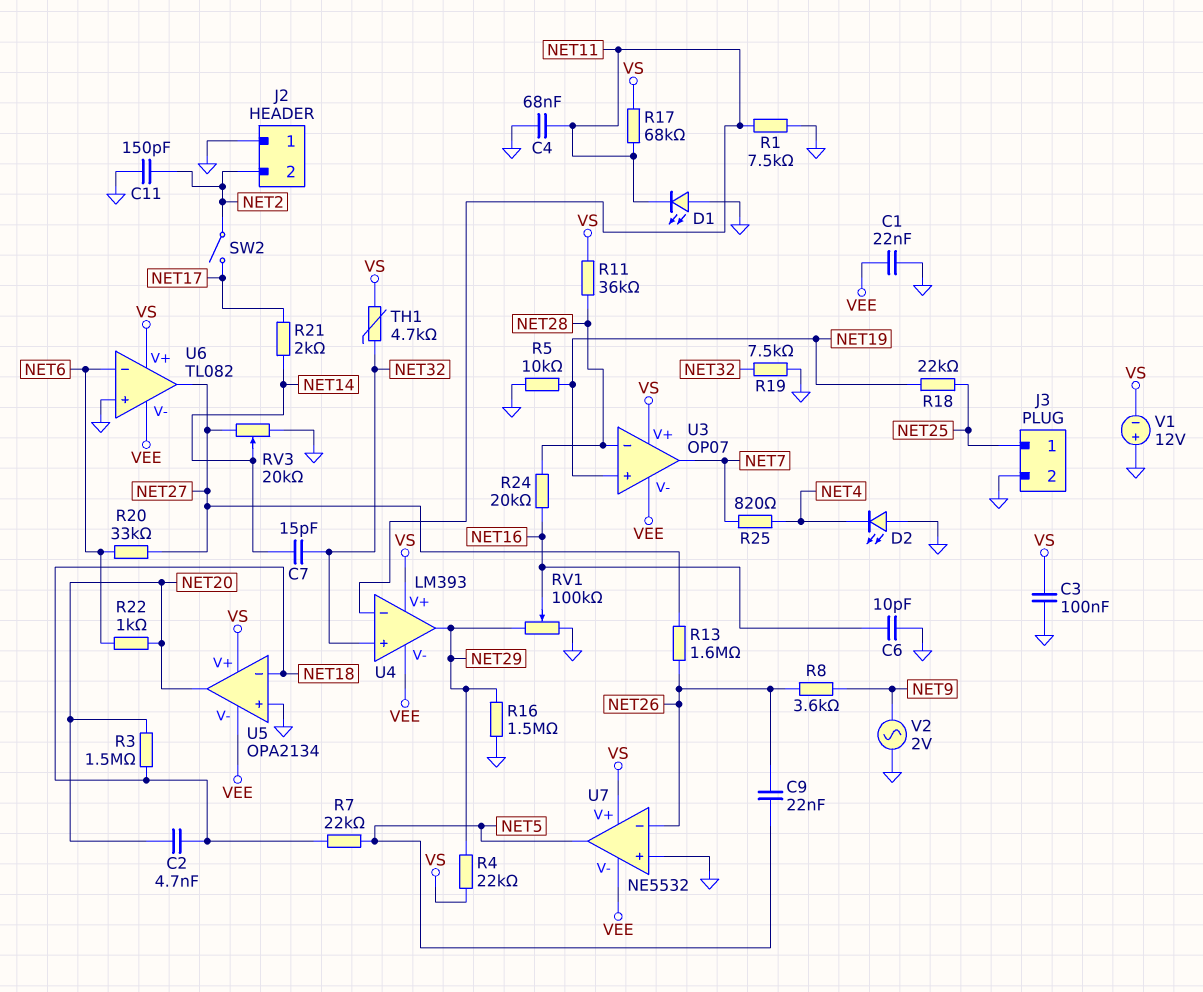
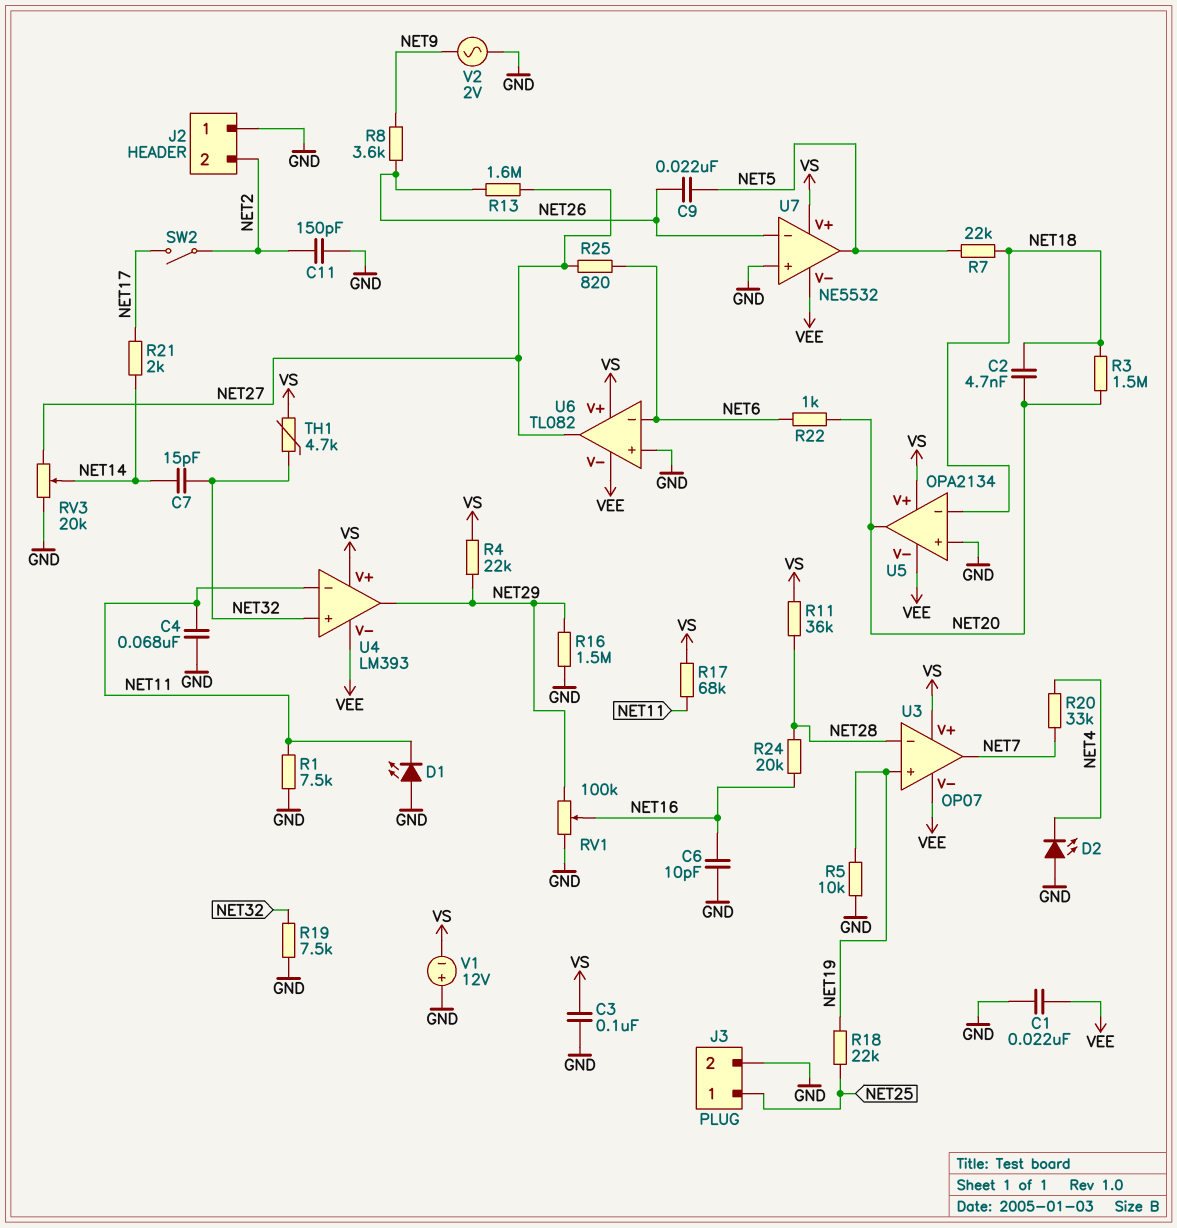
R20: 33k (NET6, NET27) -> 33k (NET4, NET7)
R25: 820 (NET4, NET7) -> 820 (NET6, NET27)

